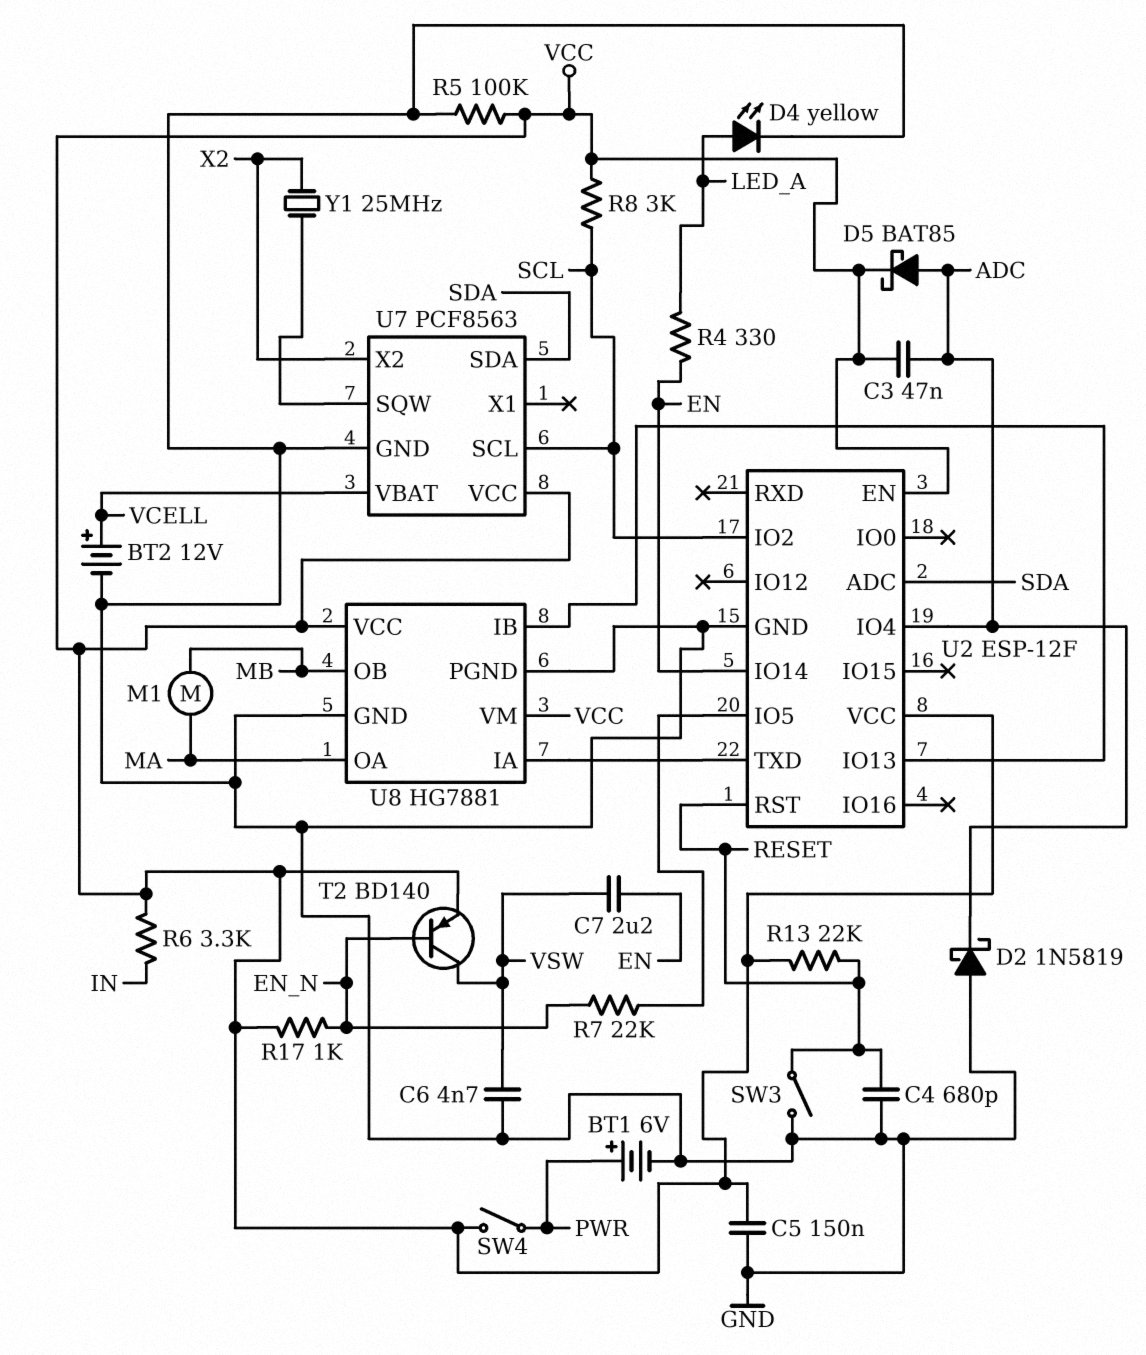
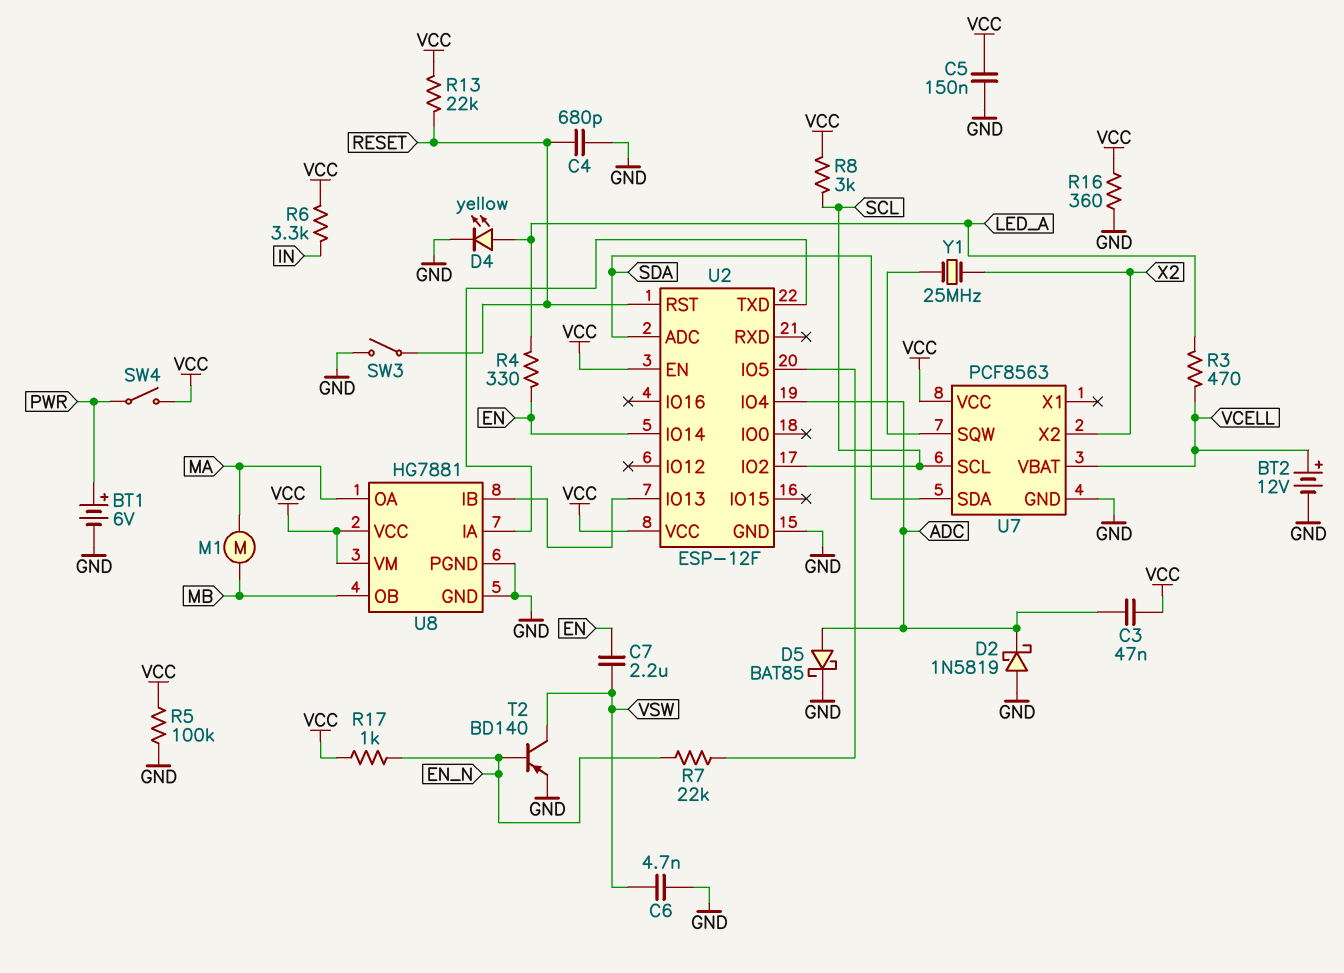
D5: schottky BAT85 (A ADC, K VCC) -> schottky BAT85 (A ADC, K GND)
R3: none -> 470 (LED_A, VCELL)
R16: none -> 360 (GND, VCC)
T2: PNP BD140 (B EN_N, C VSW, E VCC) -> PNP BD140 (B EN_N, C VSW, E GND)

